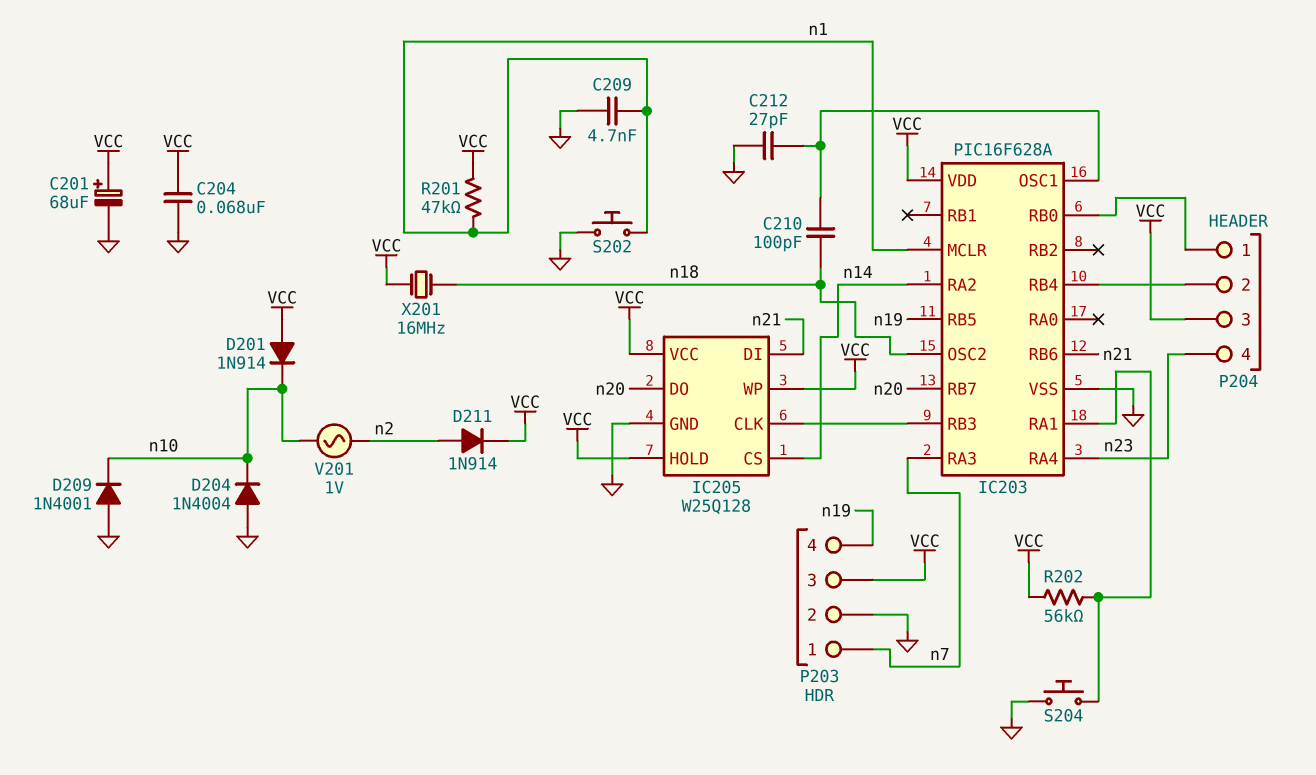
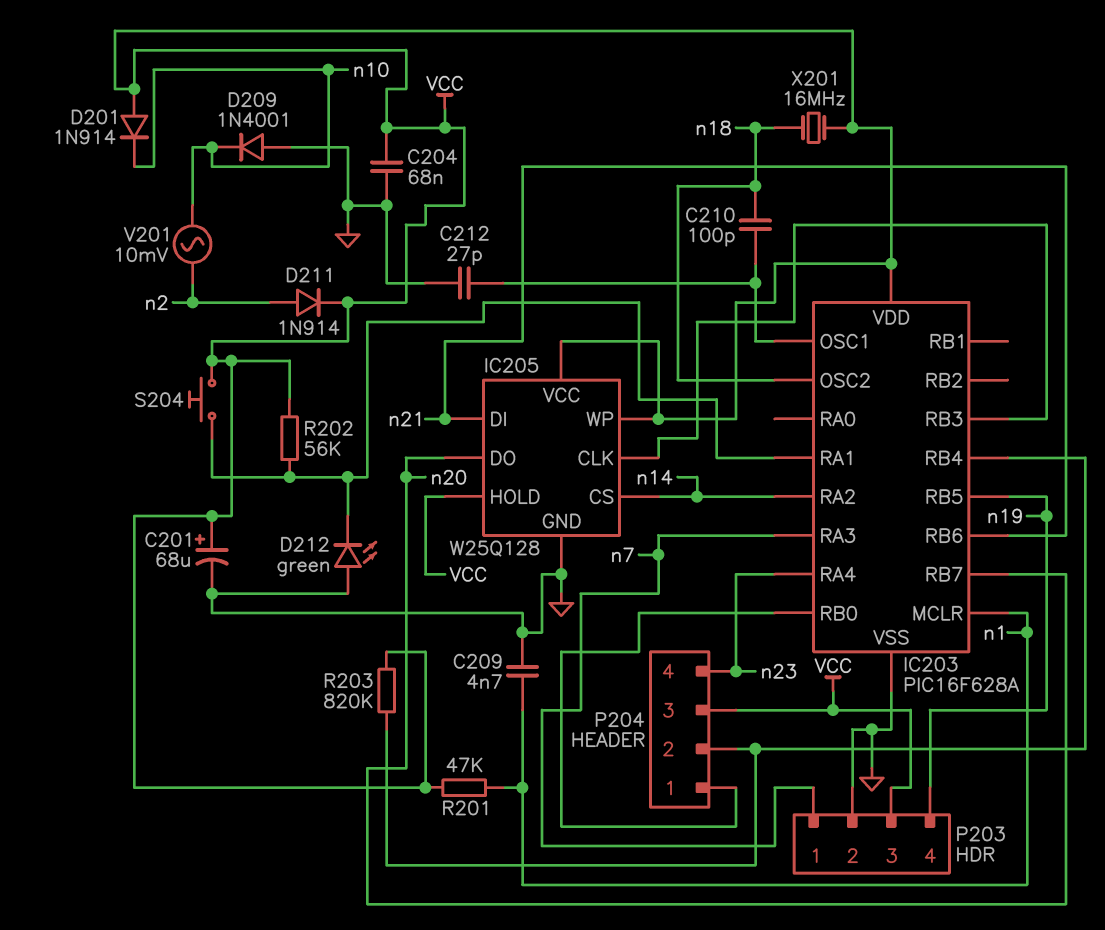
D204: diode 1N4004 (A GND, K n10) -> none
D212: none -> LED green (A GND, K IC203/RA1)
R203: none -> 820k (IC203/RB4, VCC)
S202: button (GND, n1) -> none
S204: button (GND, IC203/RA1) -> button (IC203/RA1, VCC)
V201: AC 1V (n2, n10) -> AC 10mV (n2, n10)

